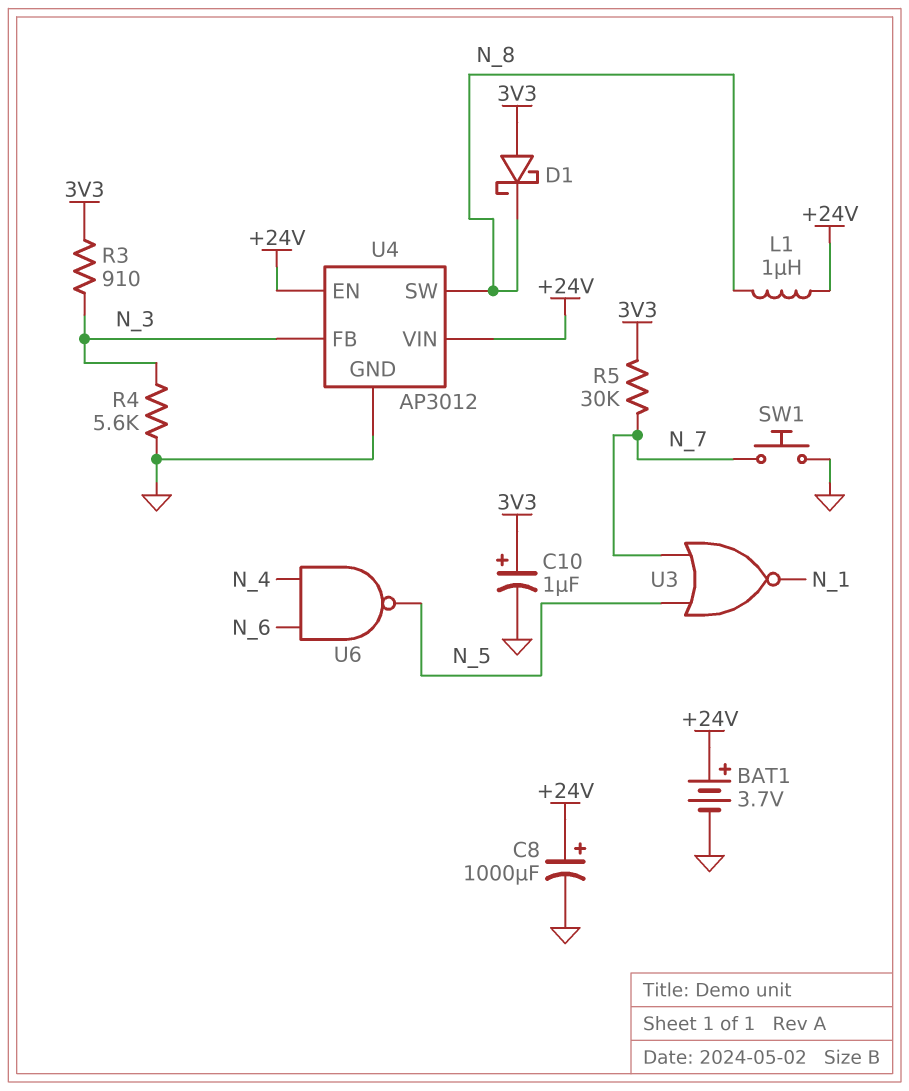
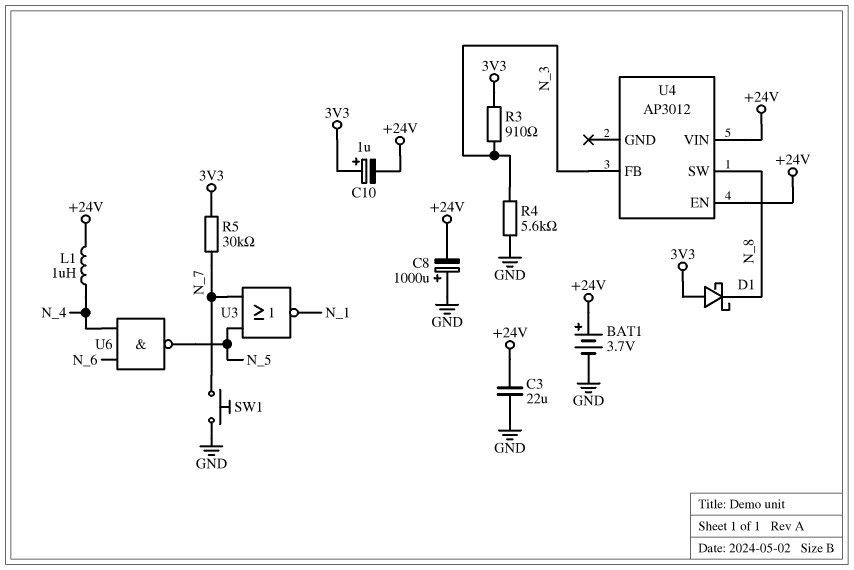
C3: none -> 22uF (+24V, GND)
C8: 1000uF (plus +24V, minus GND) -> 1000uF (plus GND, minus +24V)
C10: 1uF (plus 3V3, minus GND) -> 1uF (plus 3V3, minus +24V)
L1: 1uH (+24V, N_8) -> 1uH (+24V, N_4)
U4 pin GND: GND -> none

